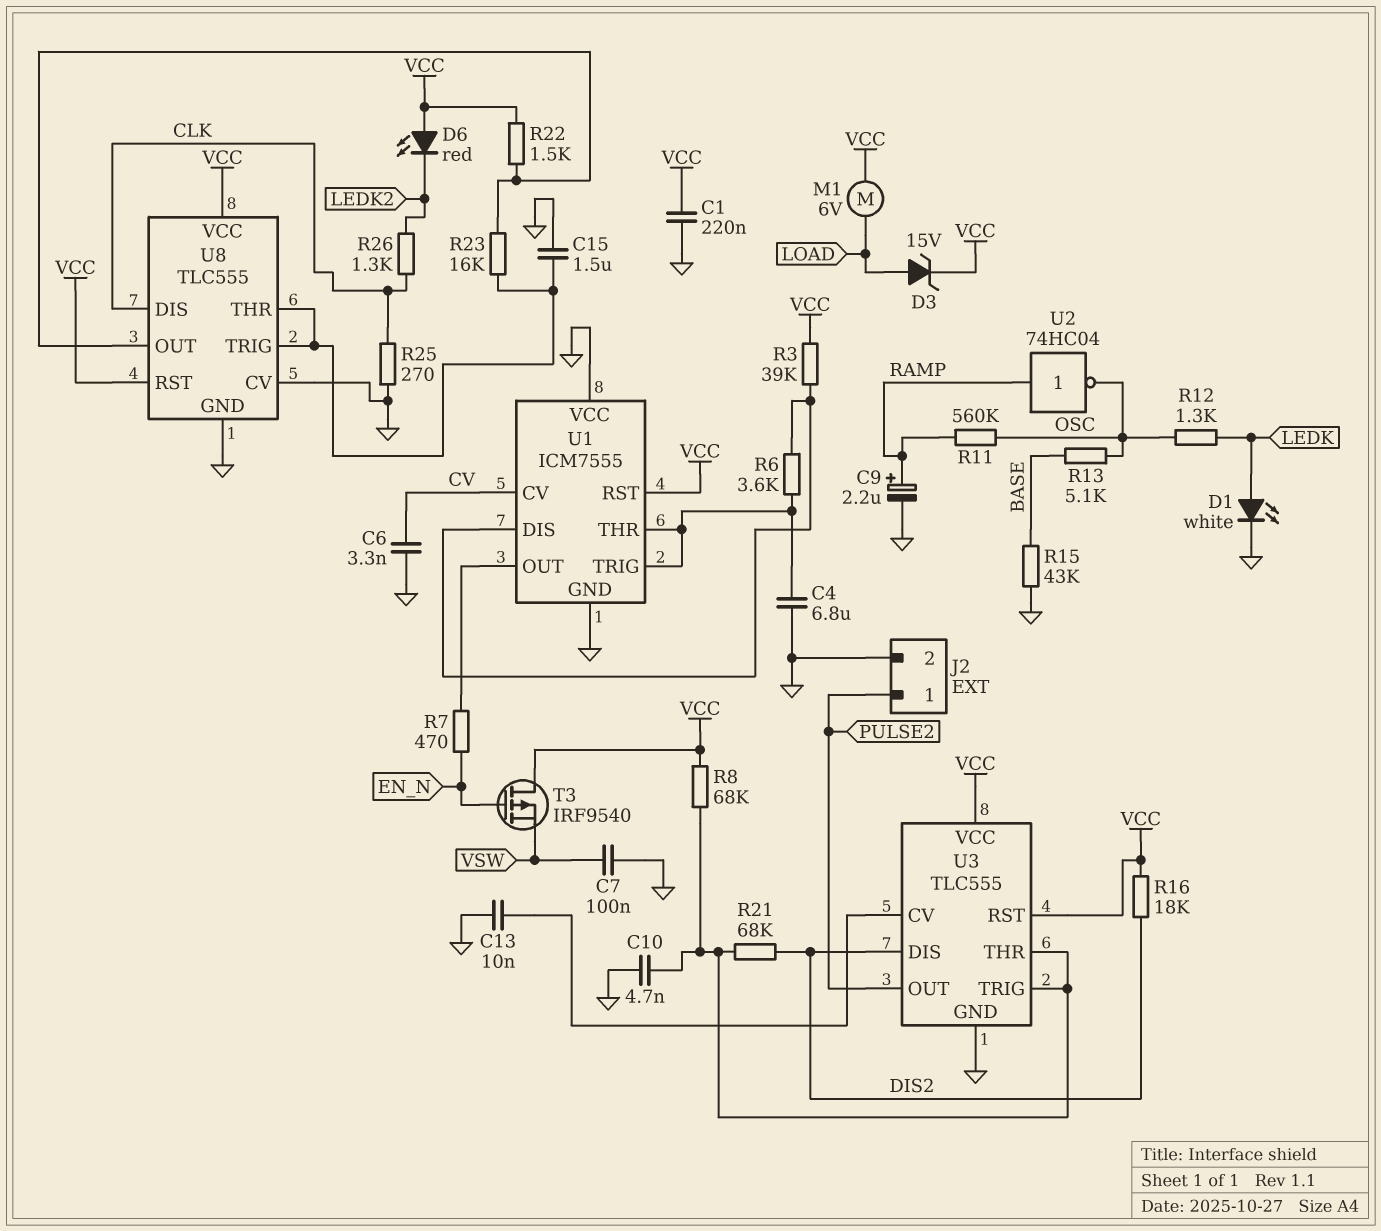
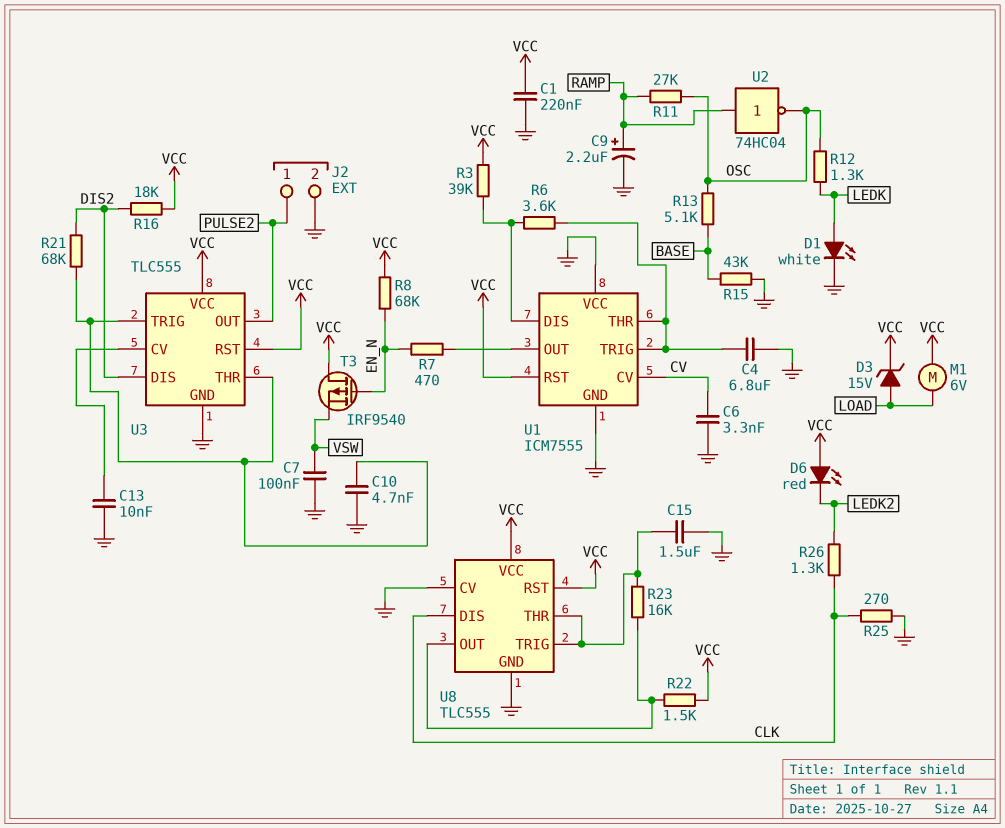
R8: 68k (U3/THR, VCC) -> 68k (EN_N, VCC)
R11: 560k (OSC, RAMP) -> 27k (OSC, RAMP)

